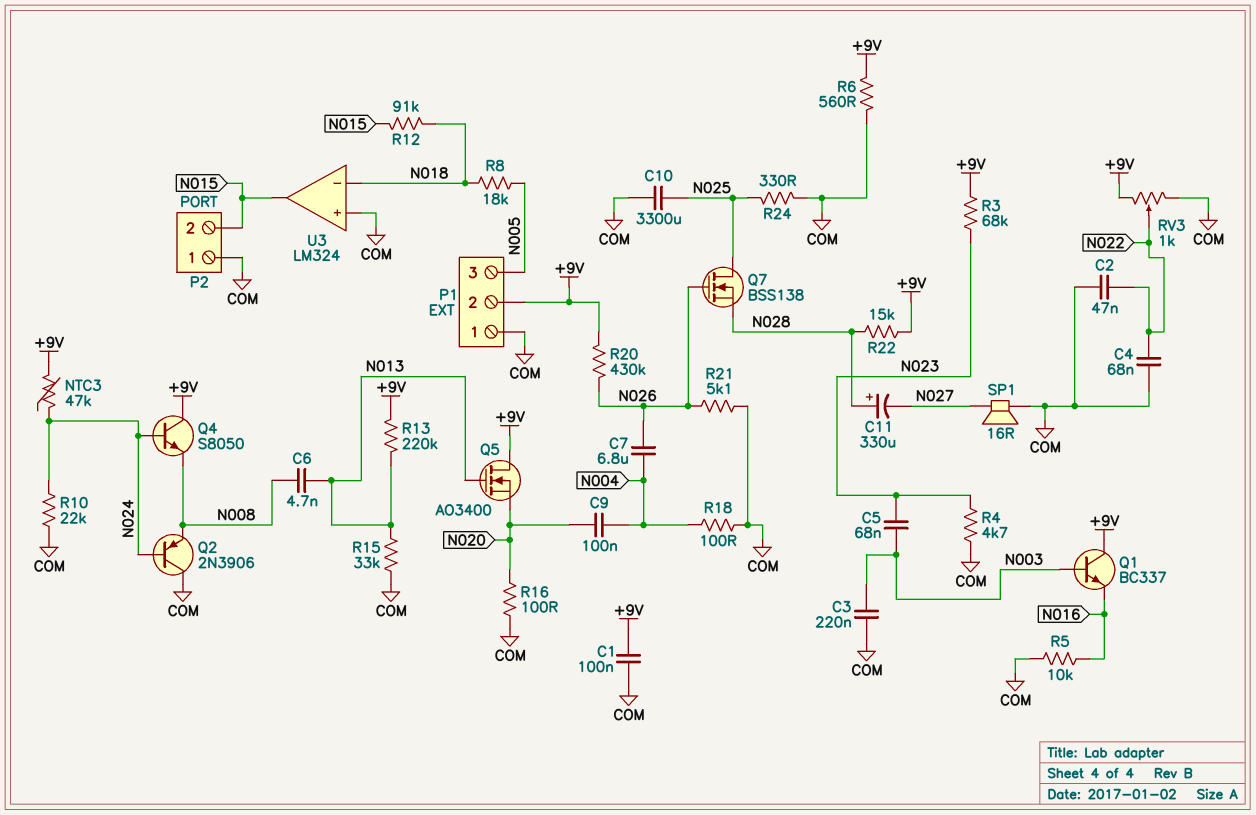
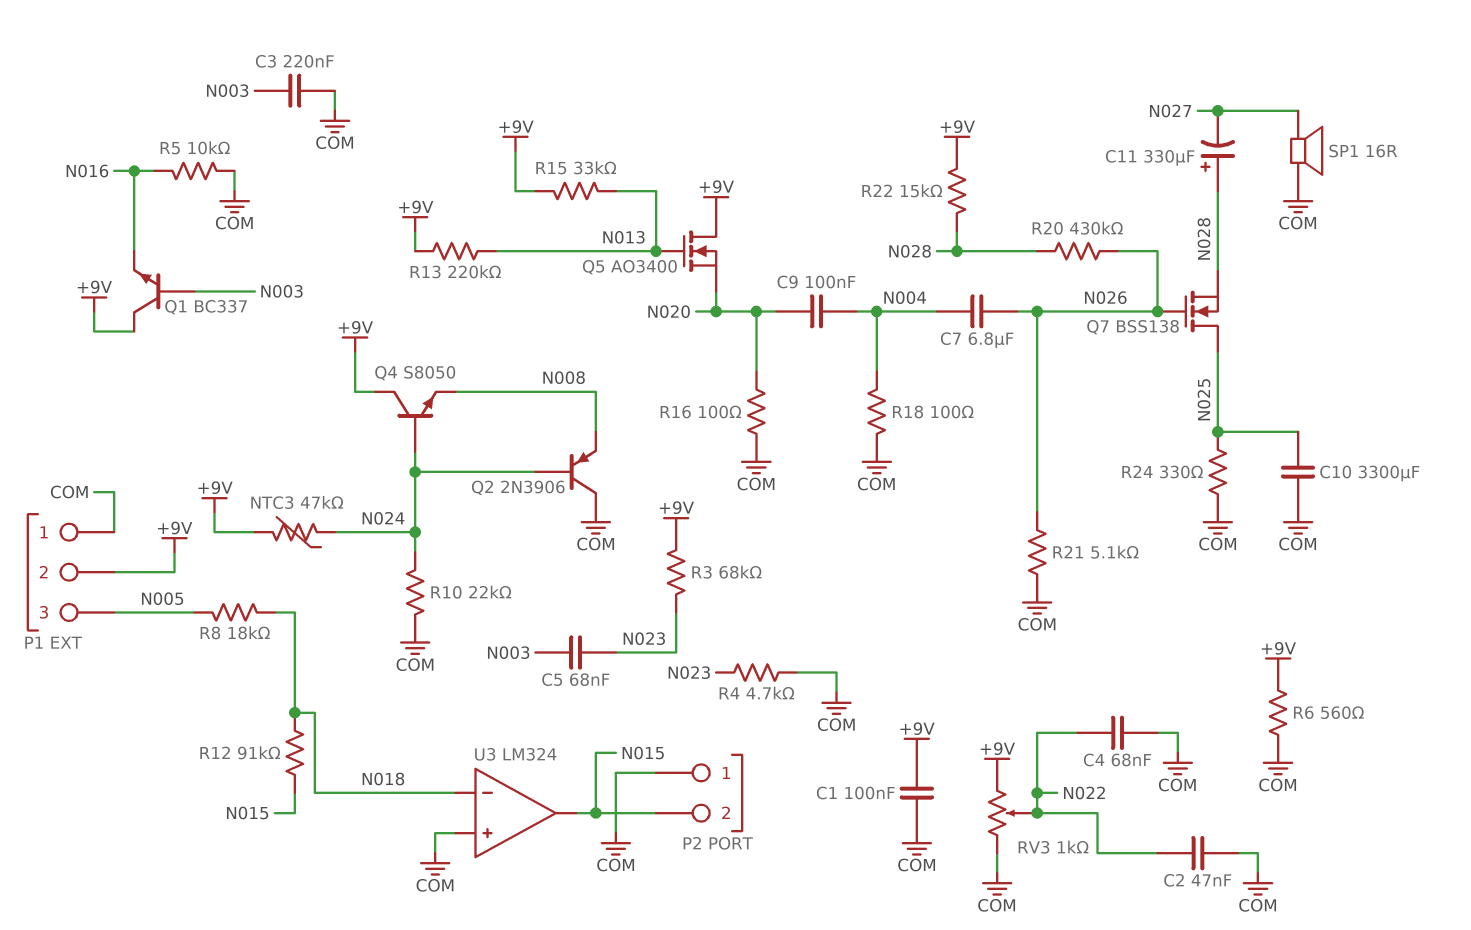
C6: 4.7nF (N008, N013) -> none
R15: 33k (COM, N013) -> 33k (+9V, N013)
R20: 430k (+9V, N026) -> 430k (N026, N028)

